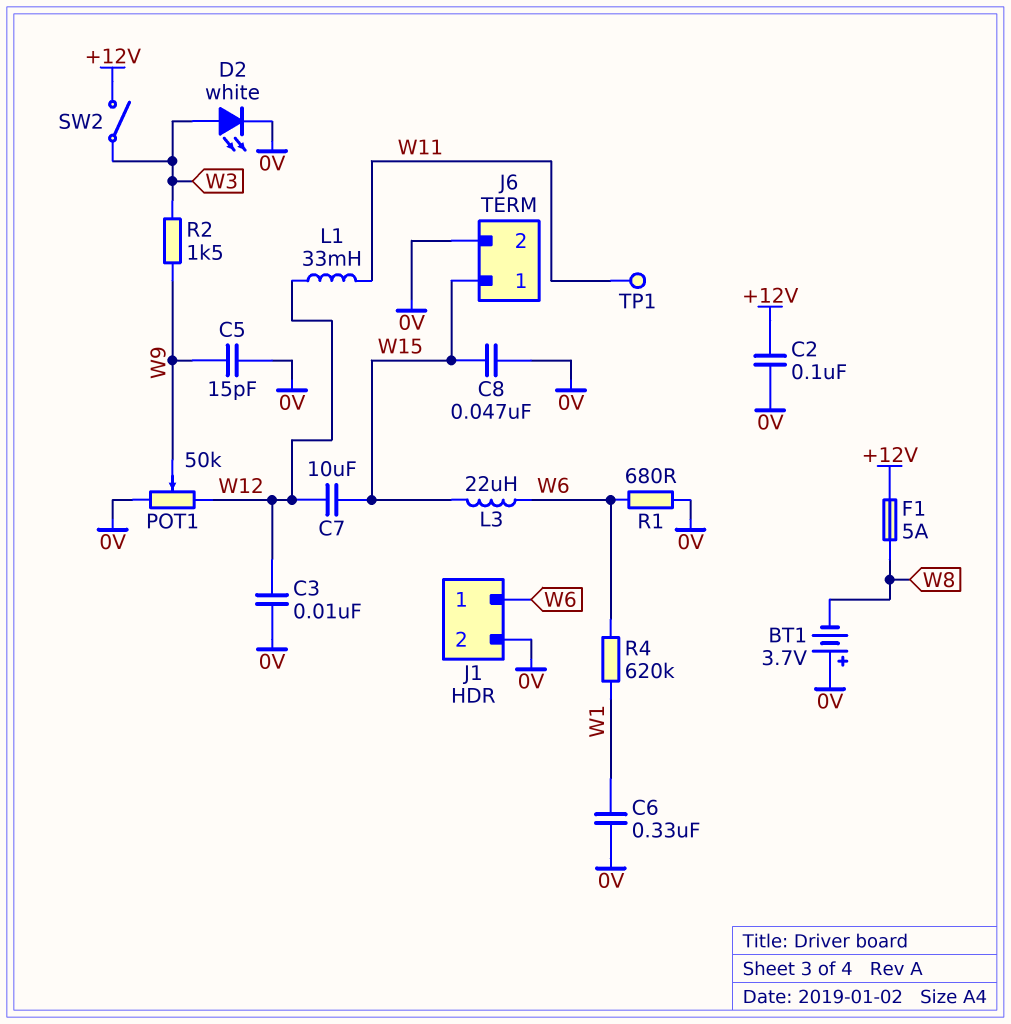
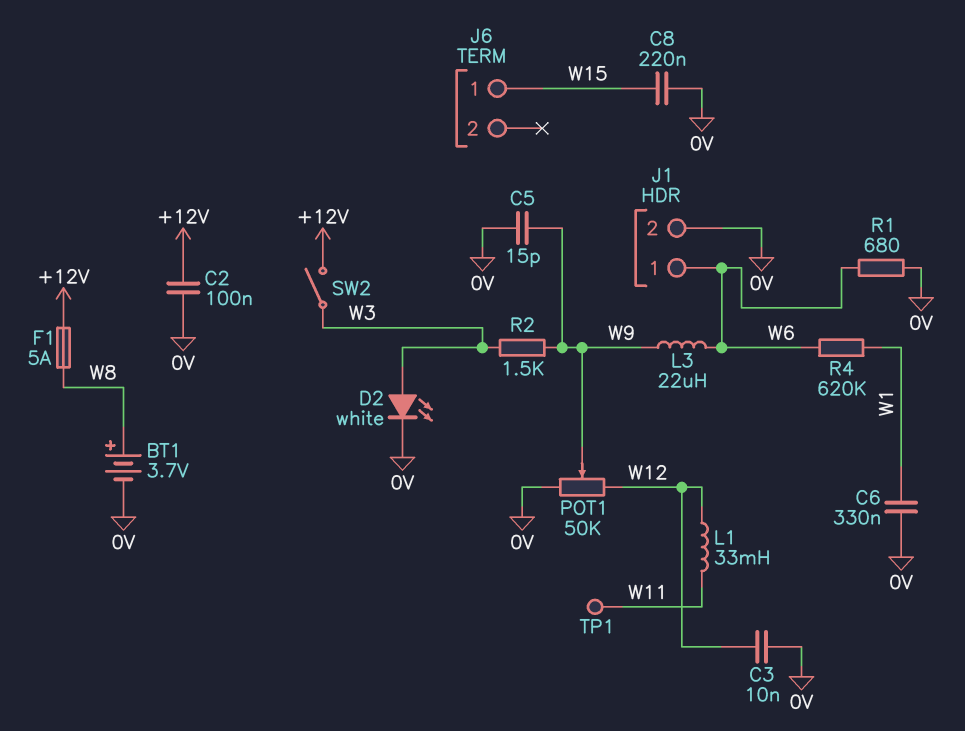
BT1: 3.7V (plus 0V, minus W8) -> 3.7V (plus W8, minus 0V)
C7: 10uF (W12, W15) -> none
C8: 47nF (0V, W15) -> 220nF (0V, W15)
J6 pin 2: 0V -> none
L3: 22uH (W6, W15) -> 22uH (W6, W9)

